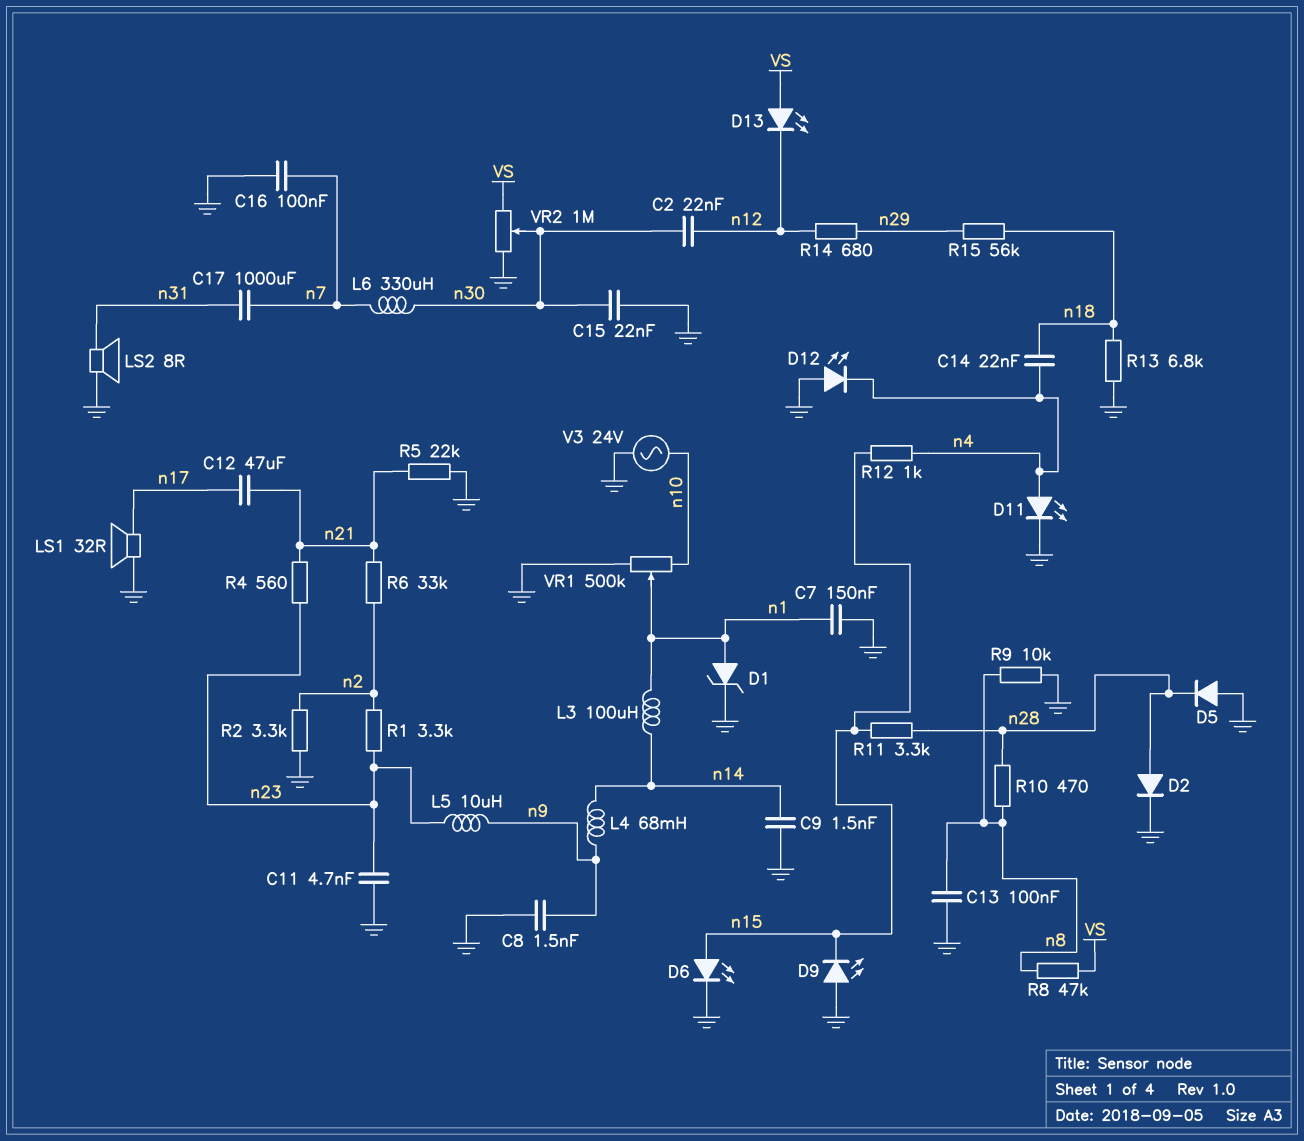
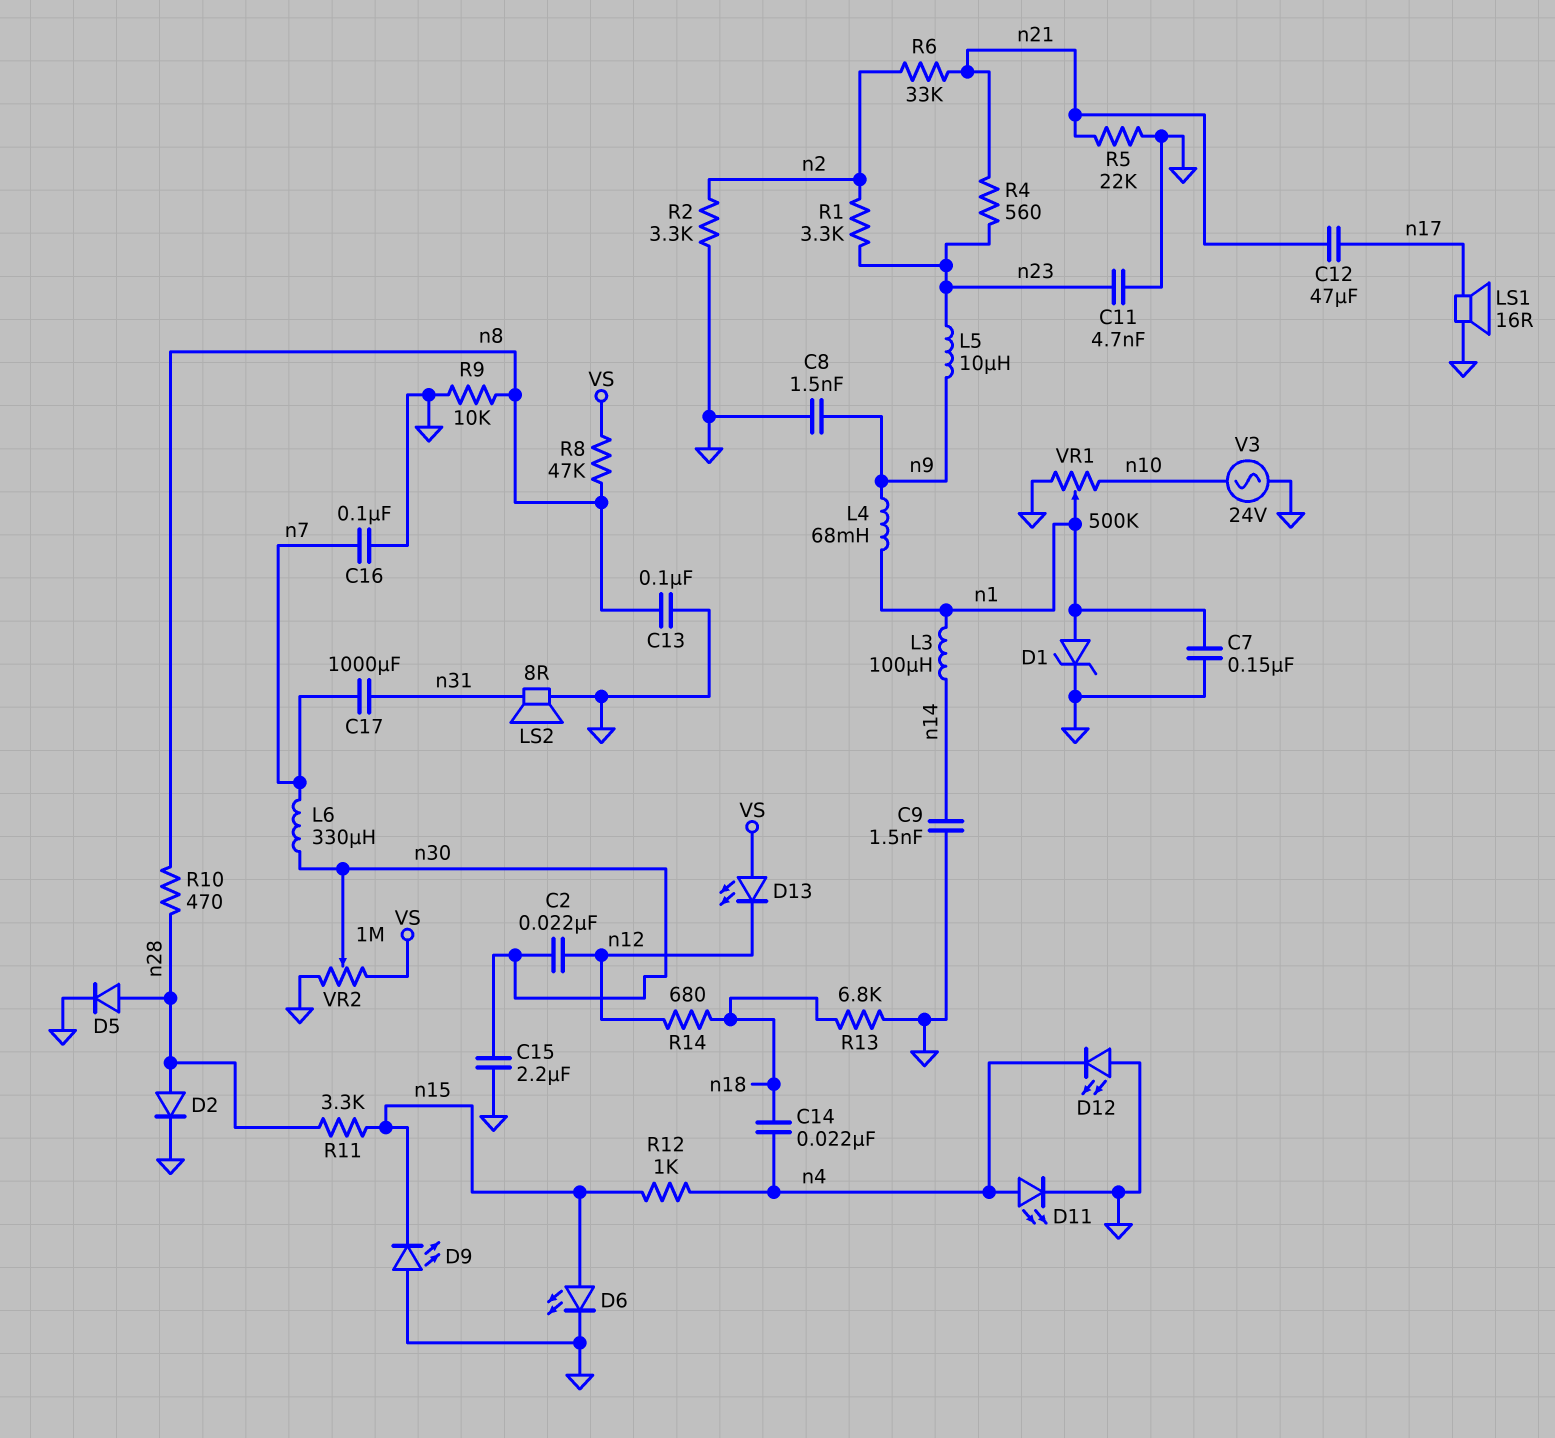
C15: 22nF (GND, n30) -> 2.2uF (GND, n30)
D5: diode (A GND, K n28) -> diode (A n28, K GND)
L4: 68mH (n9, n14) -> 68mH (n1, n9)
LS1: speaker 32R (GND, n17) -> speaker 16R (GND, n17)
R14: 680 (n12, n29) -> 680 (n12, n18)
R15: 56k (n18, n29) -> none

